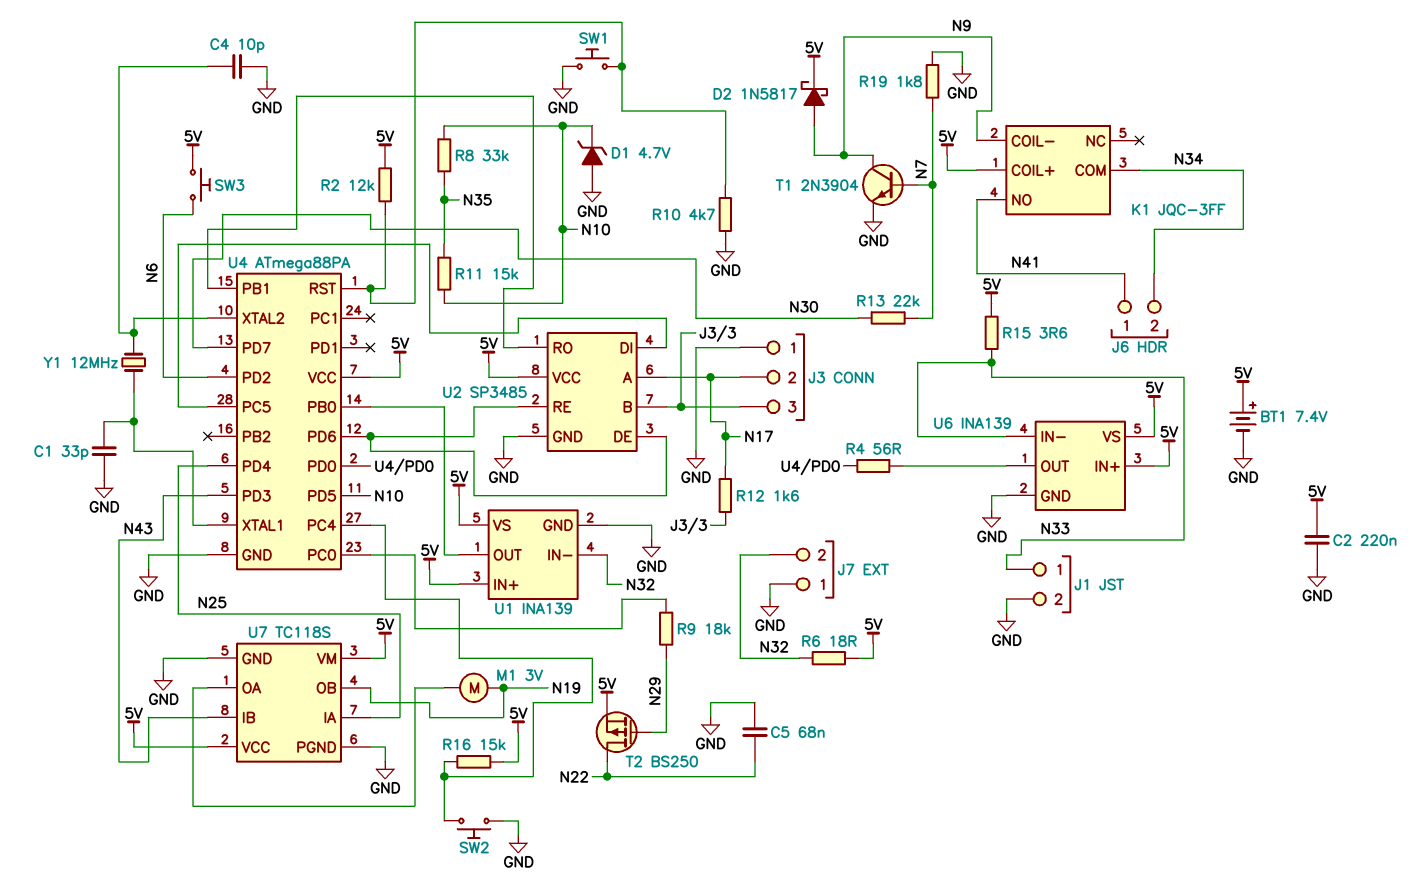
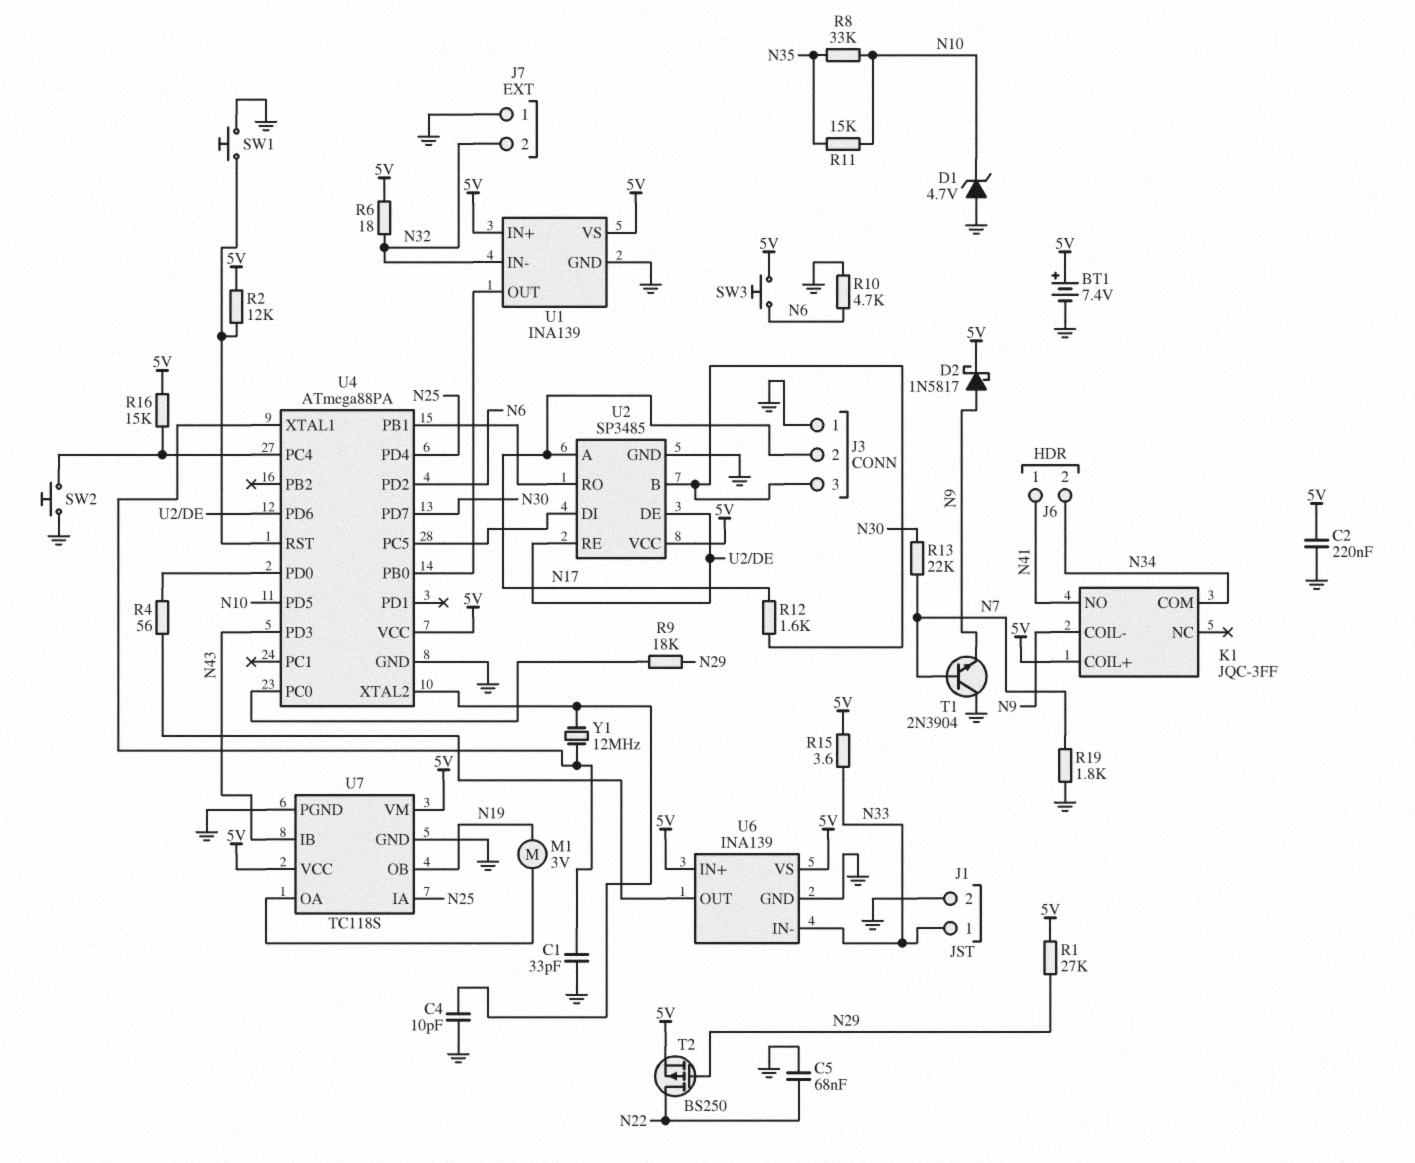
R1: none -> 27k (5V, N29)
R10: 4.7k (GND, U4/RST) -> 4.7k (GND, N6)
T1: NPN 2N3904 (B N7, C N9, E GND) -> NPN 2N3904 (B N7, C GND, E N9)

